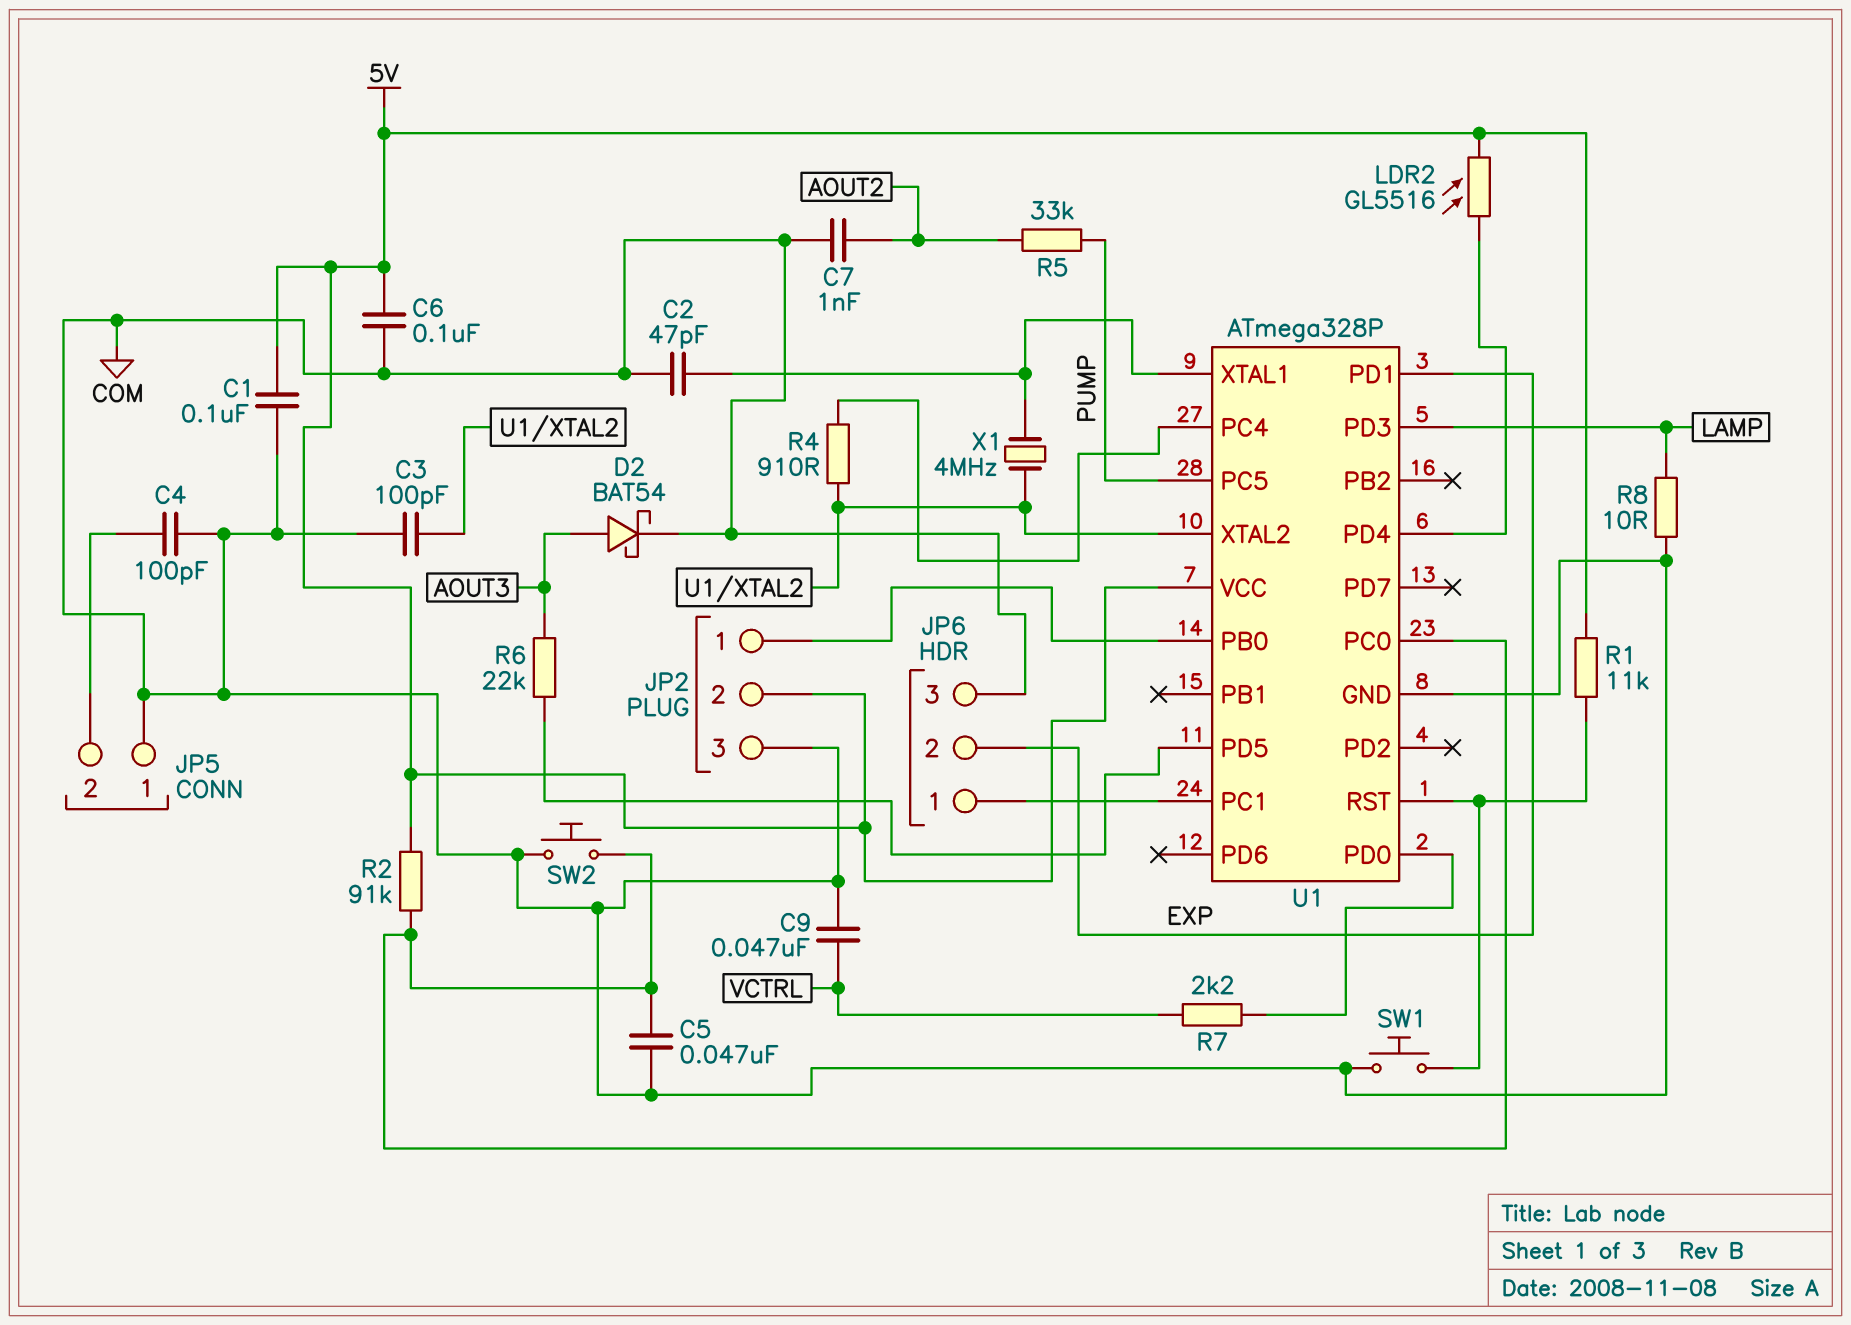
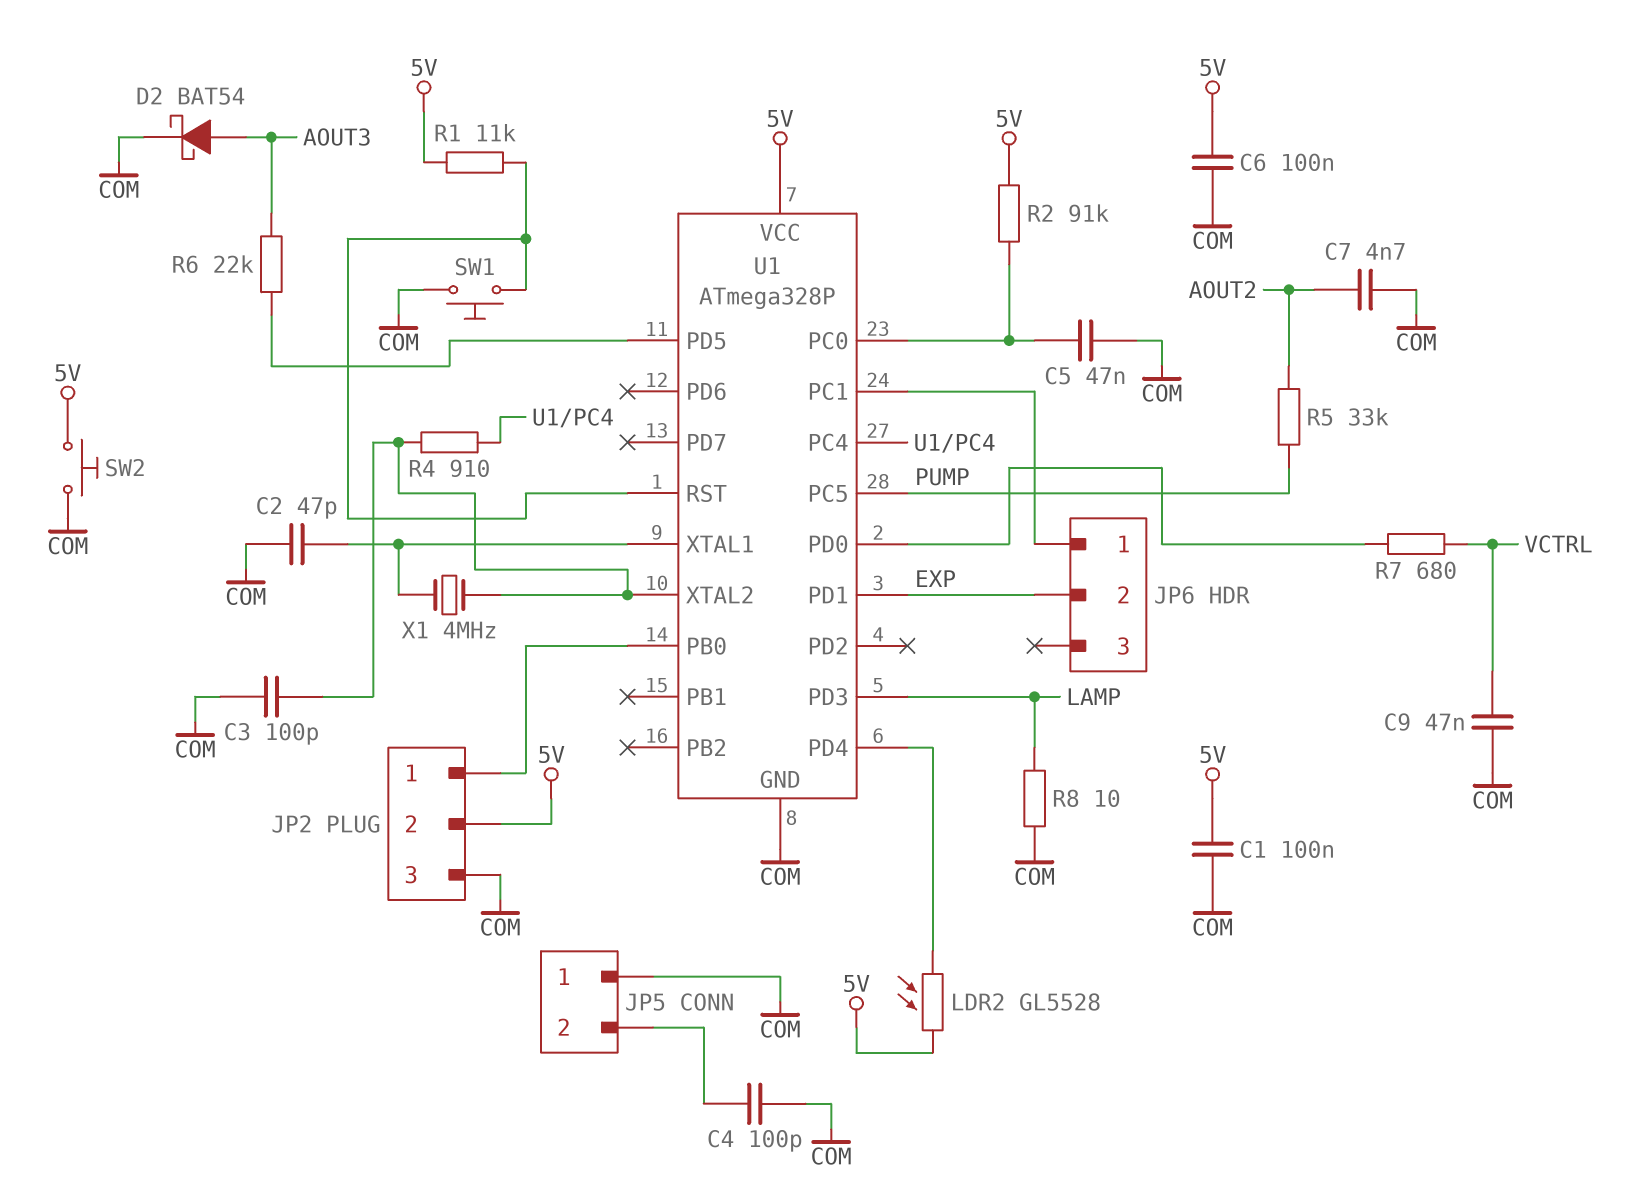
C7: 1nF (AOUT2, COM) -> 4.7nF (AOUT2, COM)
JP6 pin 3: COM -> none
LDR2: GL5516 (5V, U1/PD4) -> GL5528 (5V, U1/PD4)
R7: 2.2k (U1/PD0, VCTRL) -> 680 (U1/PD0, VCTRL)
SW2: button (COM, U1/PC0) -> button (5V, COM)

